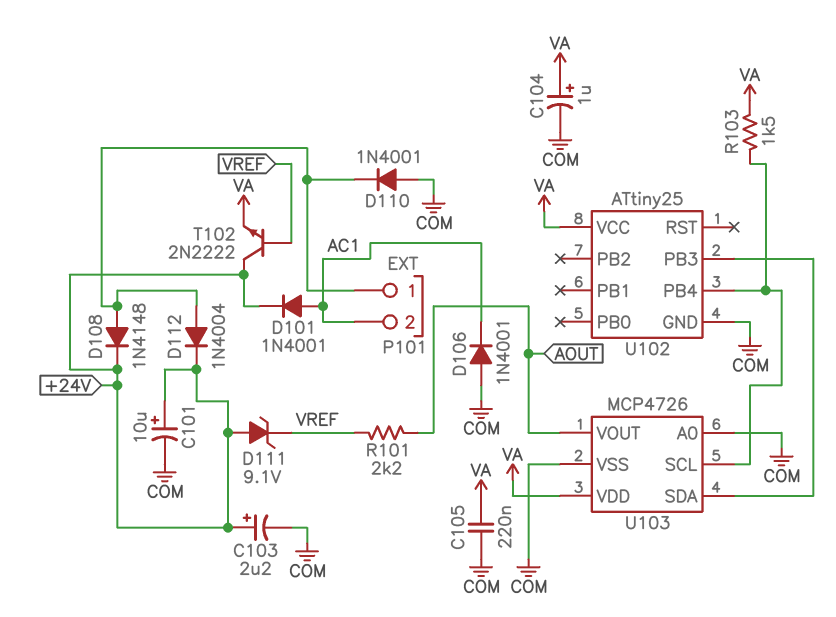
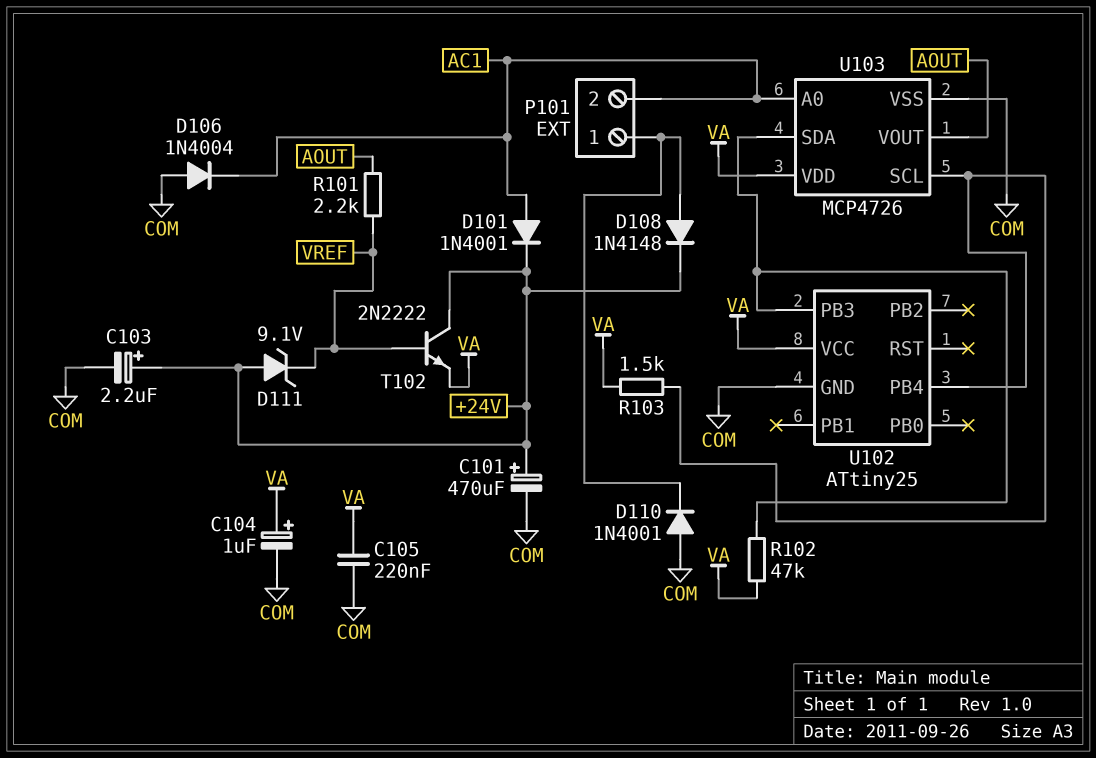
C101: 10uF (plus +24V, minus COM) -> 470uF (plus +24V, minus COM)
D106: diode 1N4001 (A COM, K AC1) -> diode 1N4004 (A COM, K AC1)
D112: diode 1N4004 (A P101/1, K +24V) -> none
R102: none -> 47k (U102/PB3, VA)
U103 pin A0: COM -> AC1

